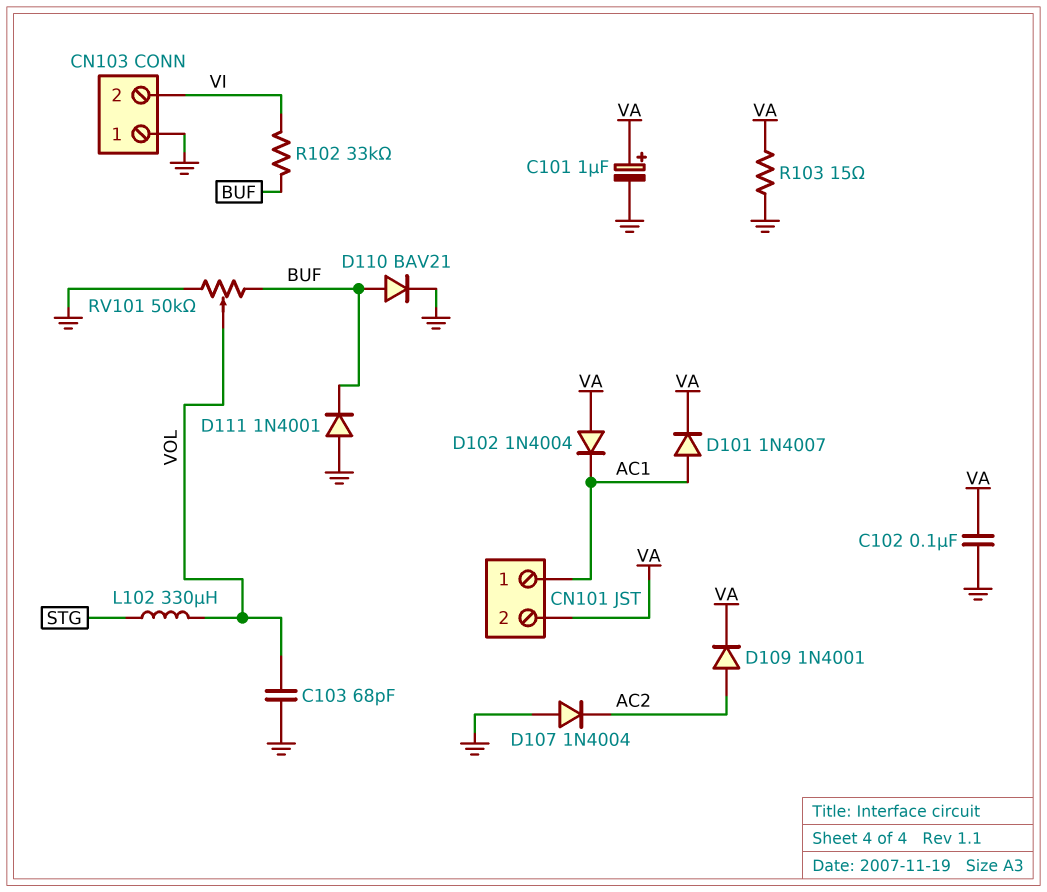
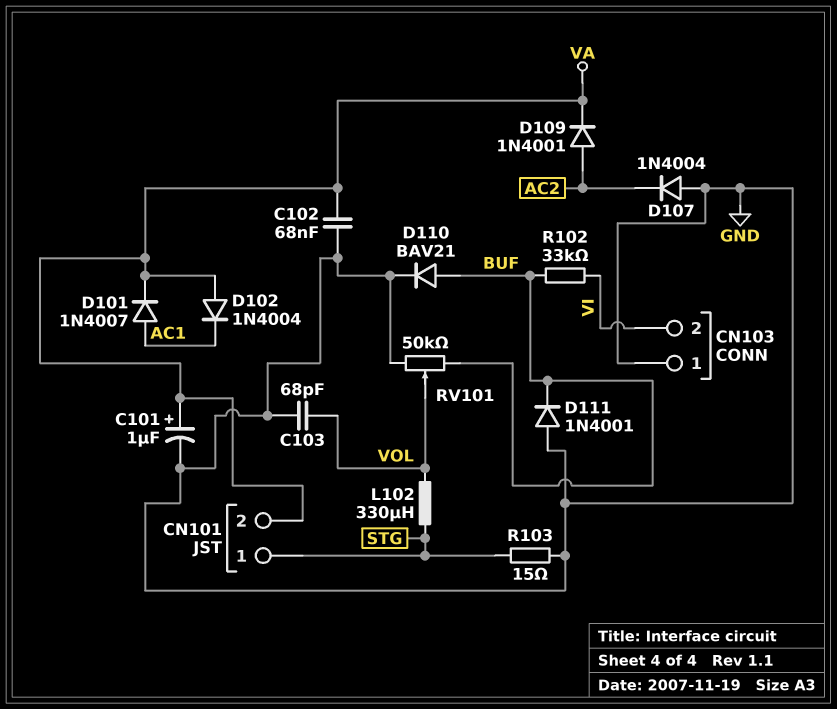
C102: 100nF (GND, VA) -> 68nF (GND, VA)
CN101 pin 1: AC1 -> STG
R103: 15 (GND, VA) -> 15 (GND, STG)

